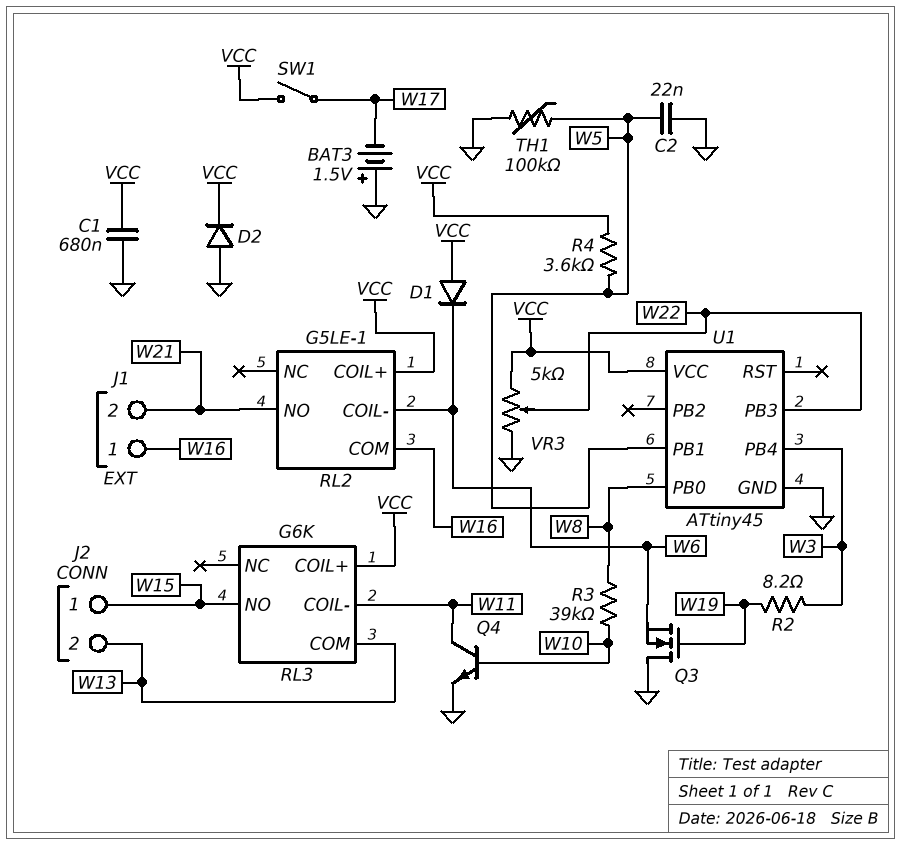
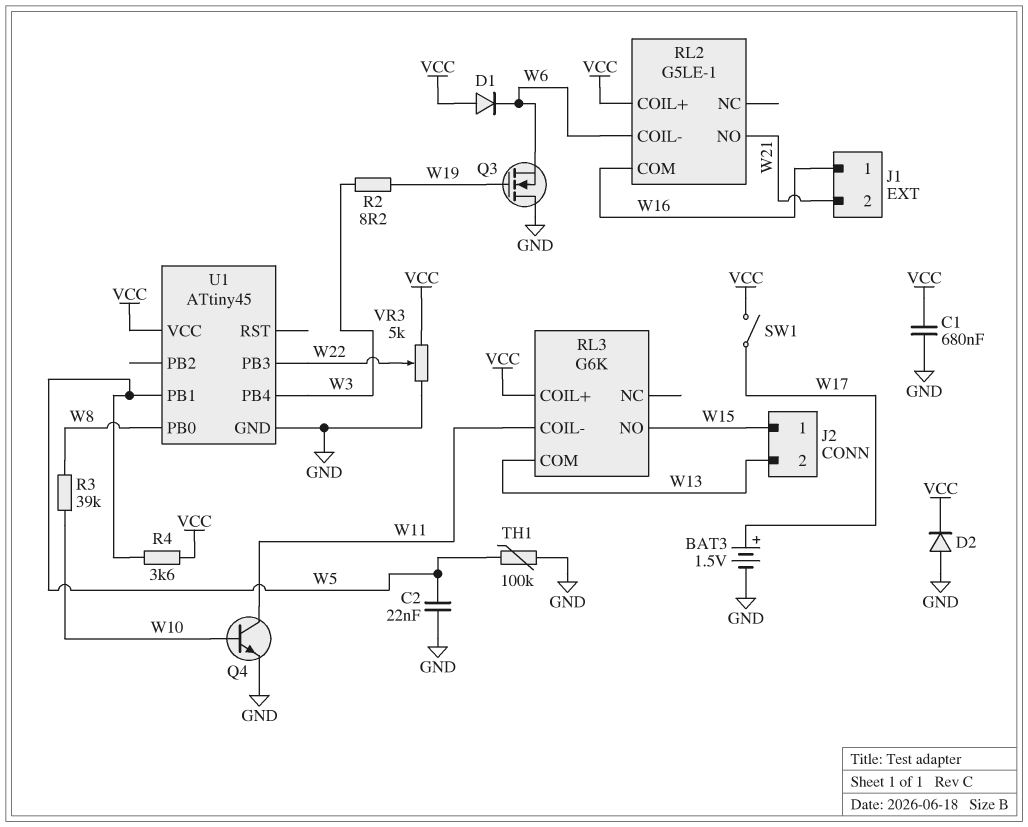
BAT3: 1.5V (plus GND, minus W17) -> 1.5V (plus W17, minus GND)

